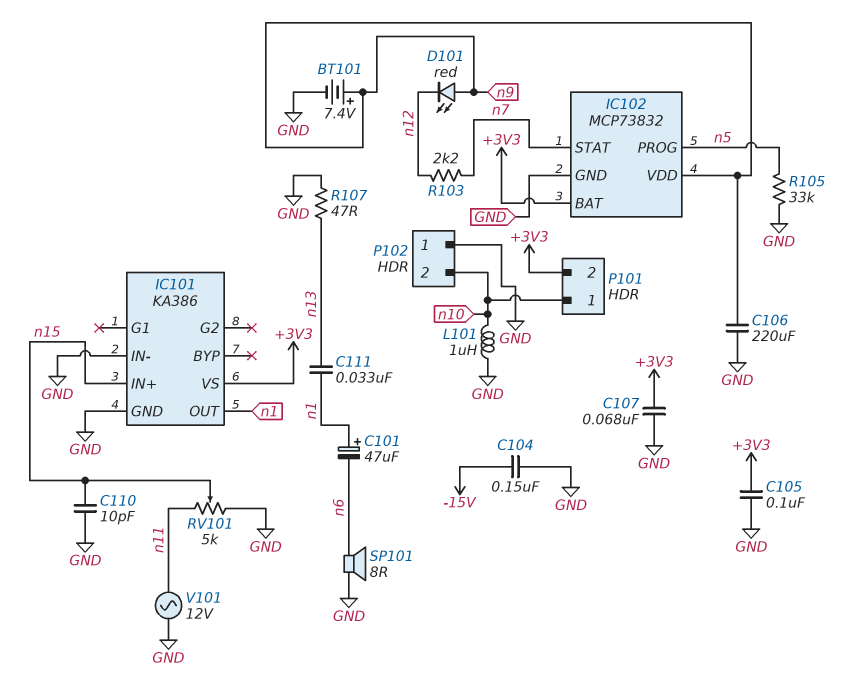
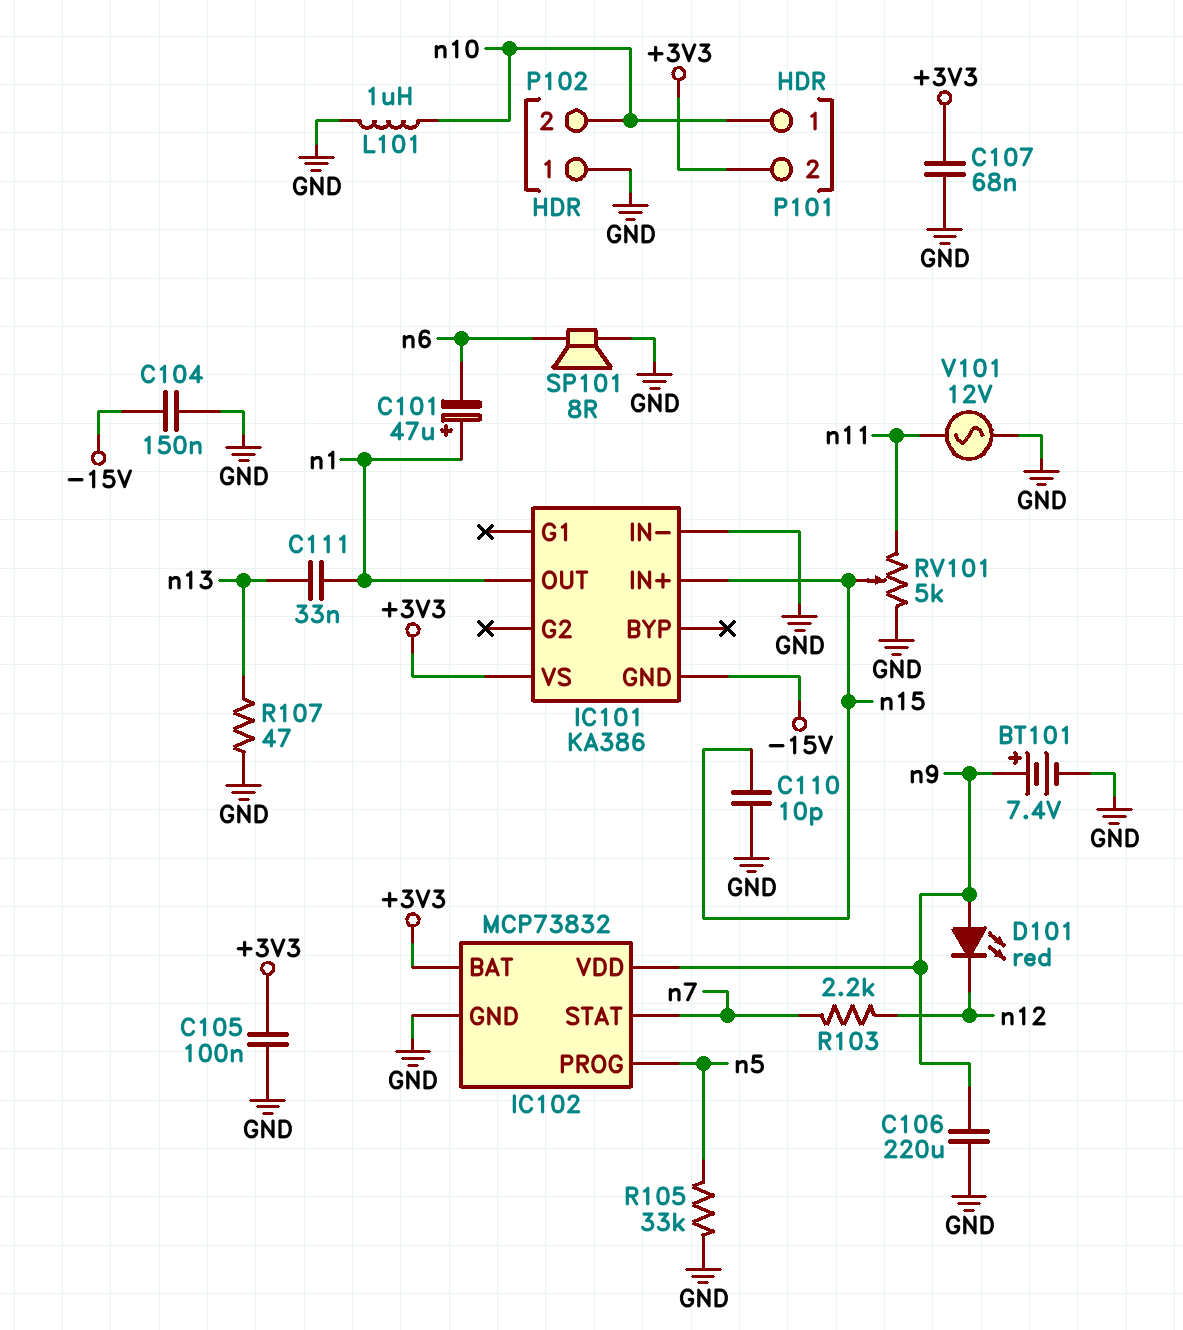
IC101 pin GND: GND -> -15V

